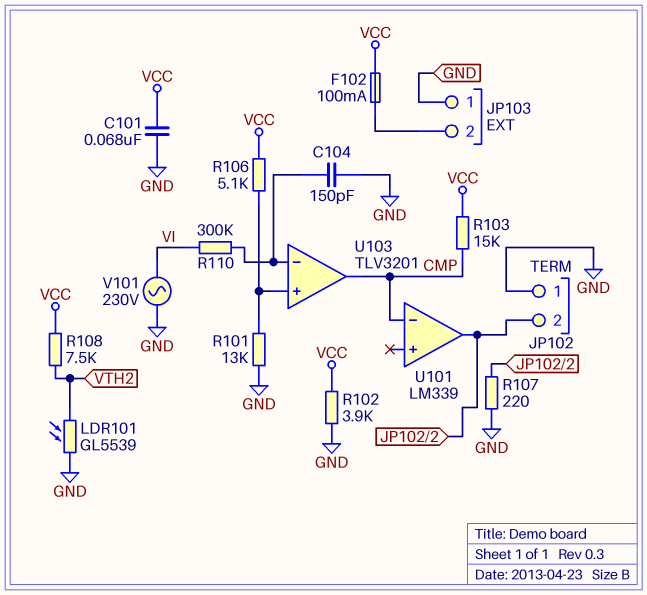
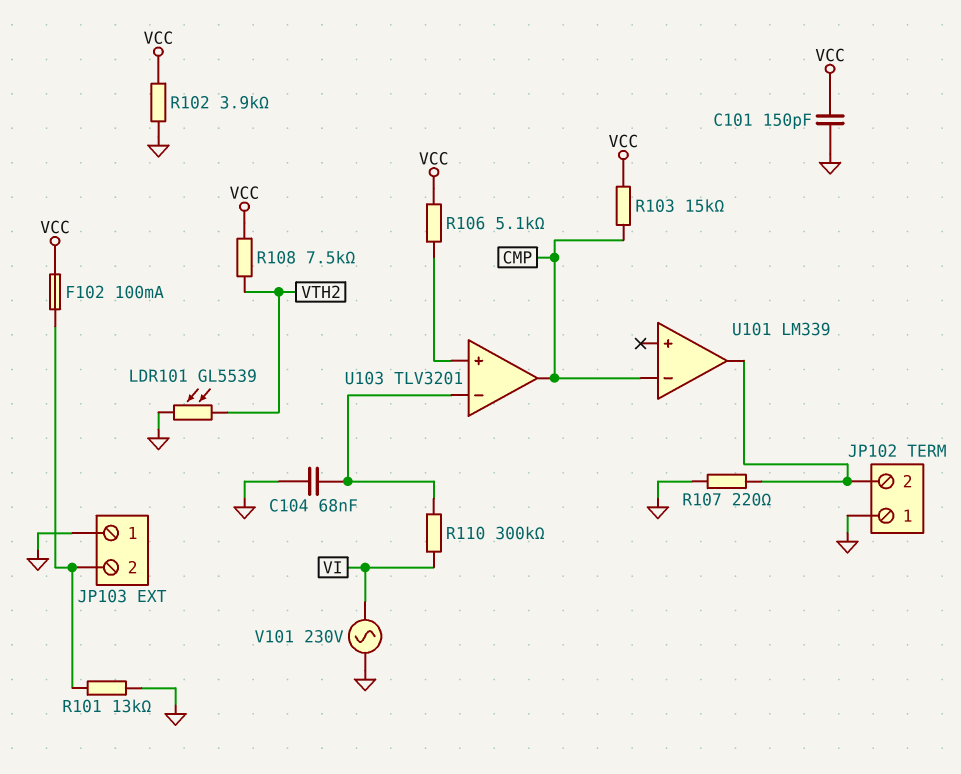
C101: 68nF (GND, VCC) -> 150pF (GND, VCC)
C104: 150pF (GND, U103/in-) -> 68nF (GND, U103/in-)
R101: 13k (GND, U103/in+) -> 13k (GND, JP103/2)

